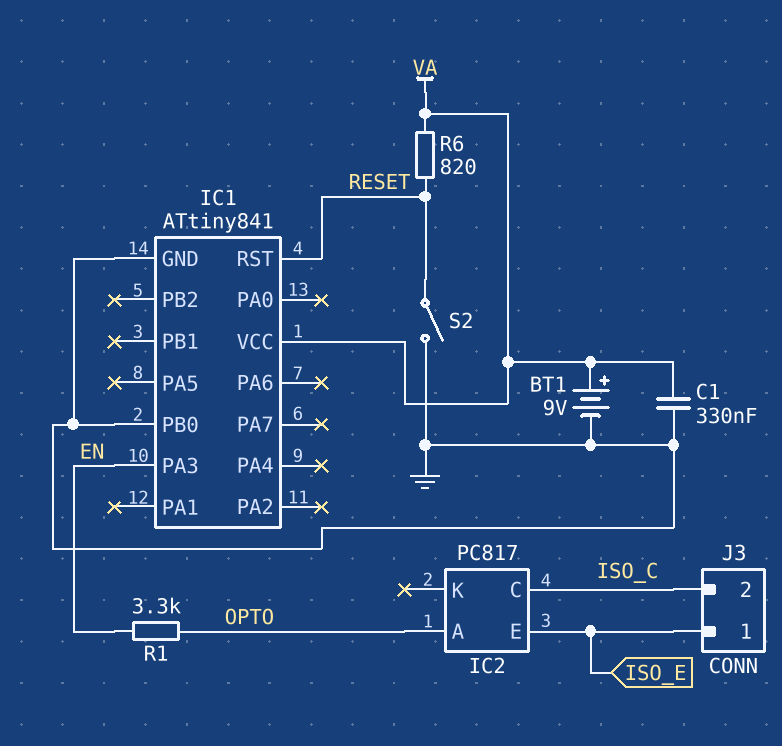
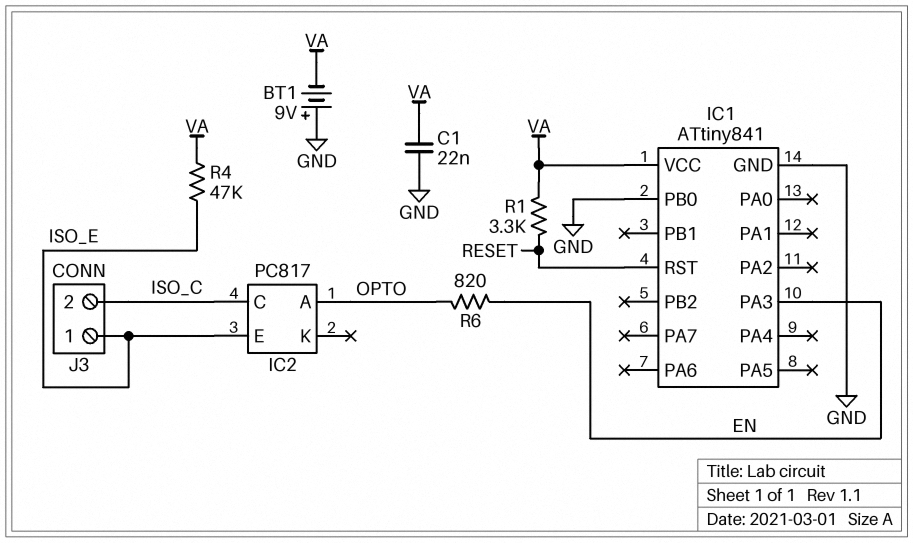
BT1: 9V (plus VA, minus GND) -> 9V (plus GND, minus VA)
C1: 330nF (GND, VA) -> 22nF (GND, VA)
R1: 3.3k (EN, OPTO) -> 3.3k (RESET, VA)
R4: none -> 47k (ISO_E, VA)
R6: 820 (RESET, VA) -> 820 (EN, OPTO)
S2: switch (GND, RESET) -> none

